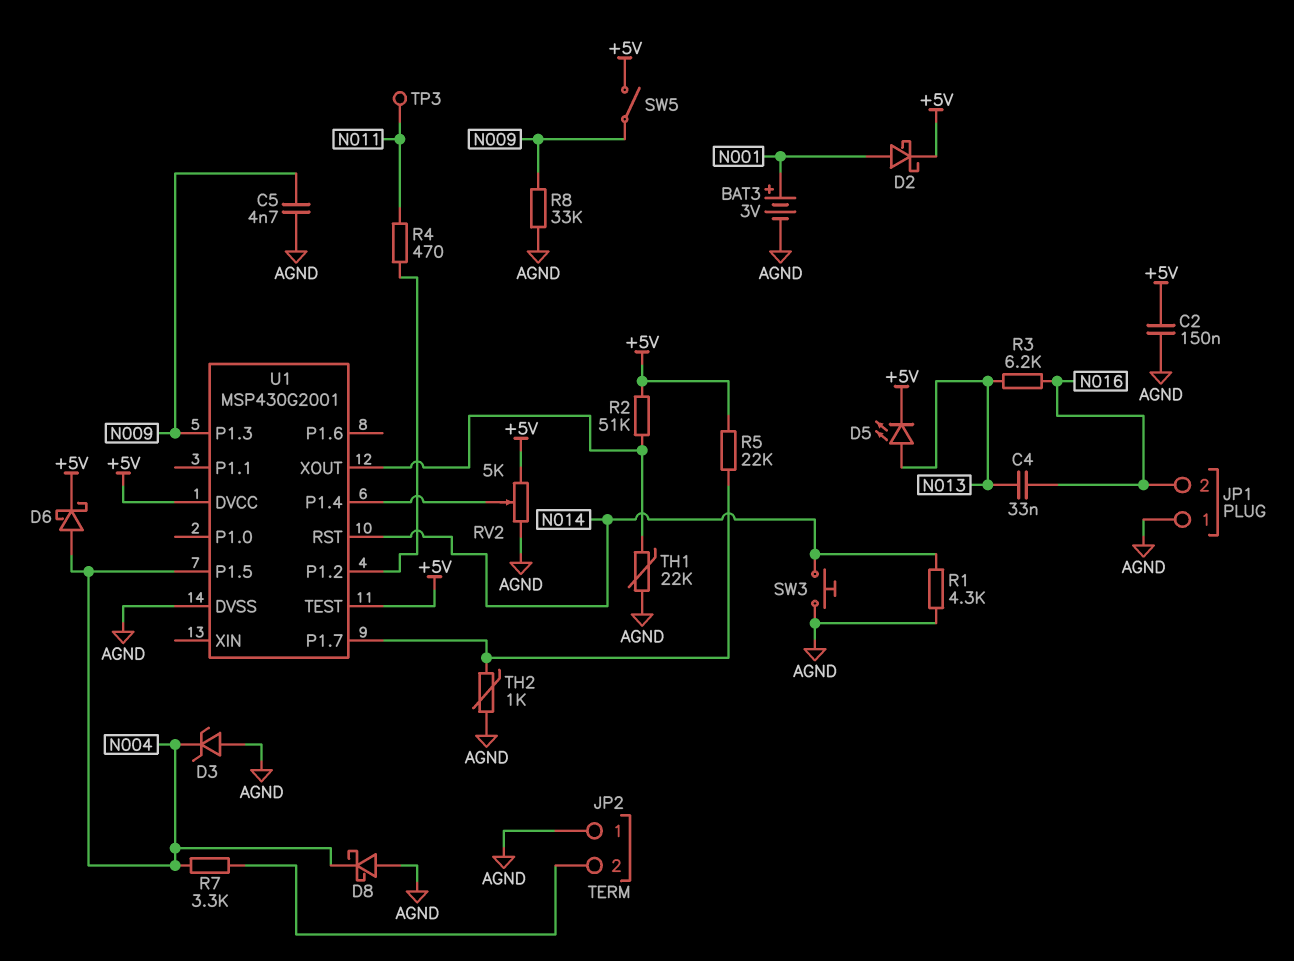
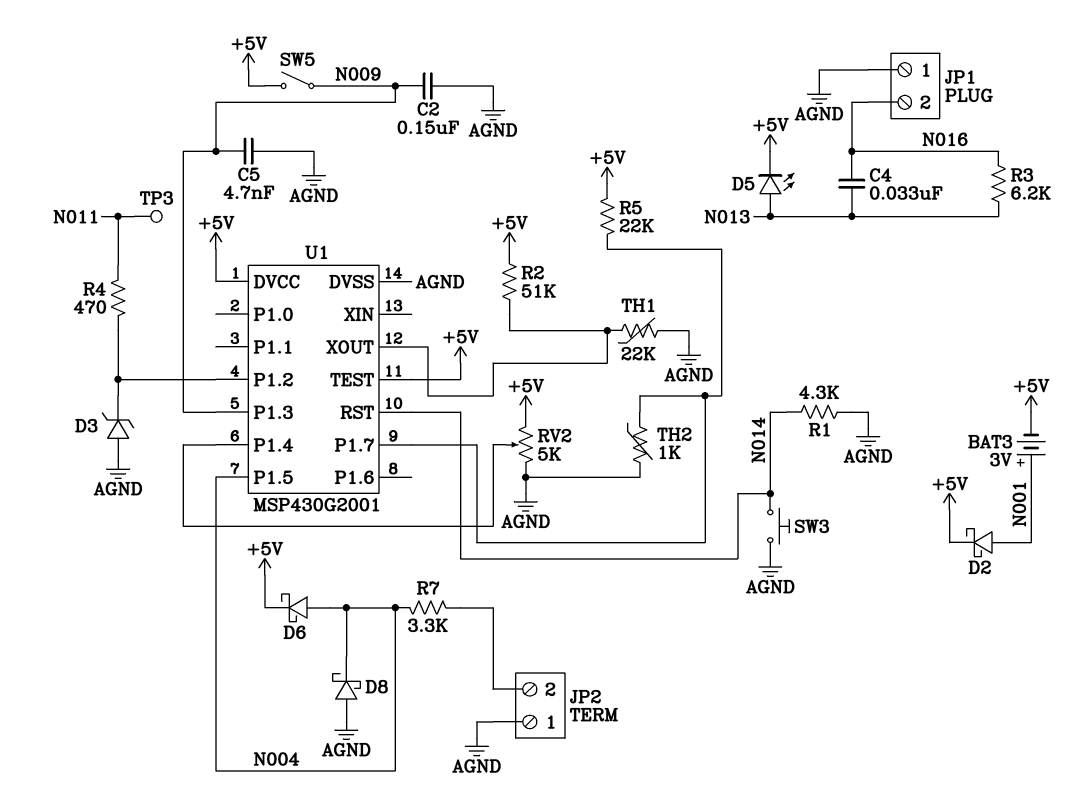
BAT3: 3V (plus N001, minus AGND) -> 3V (plus N001, minus +5V)
C2: 150nF (+5V, AGND) -> 150nF (AGND, N009)
D3: zener (A AGND, K N004) -> zener (A AGND, K U1/P1.2)
R8: 33k (AGND, N009) -> none

